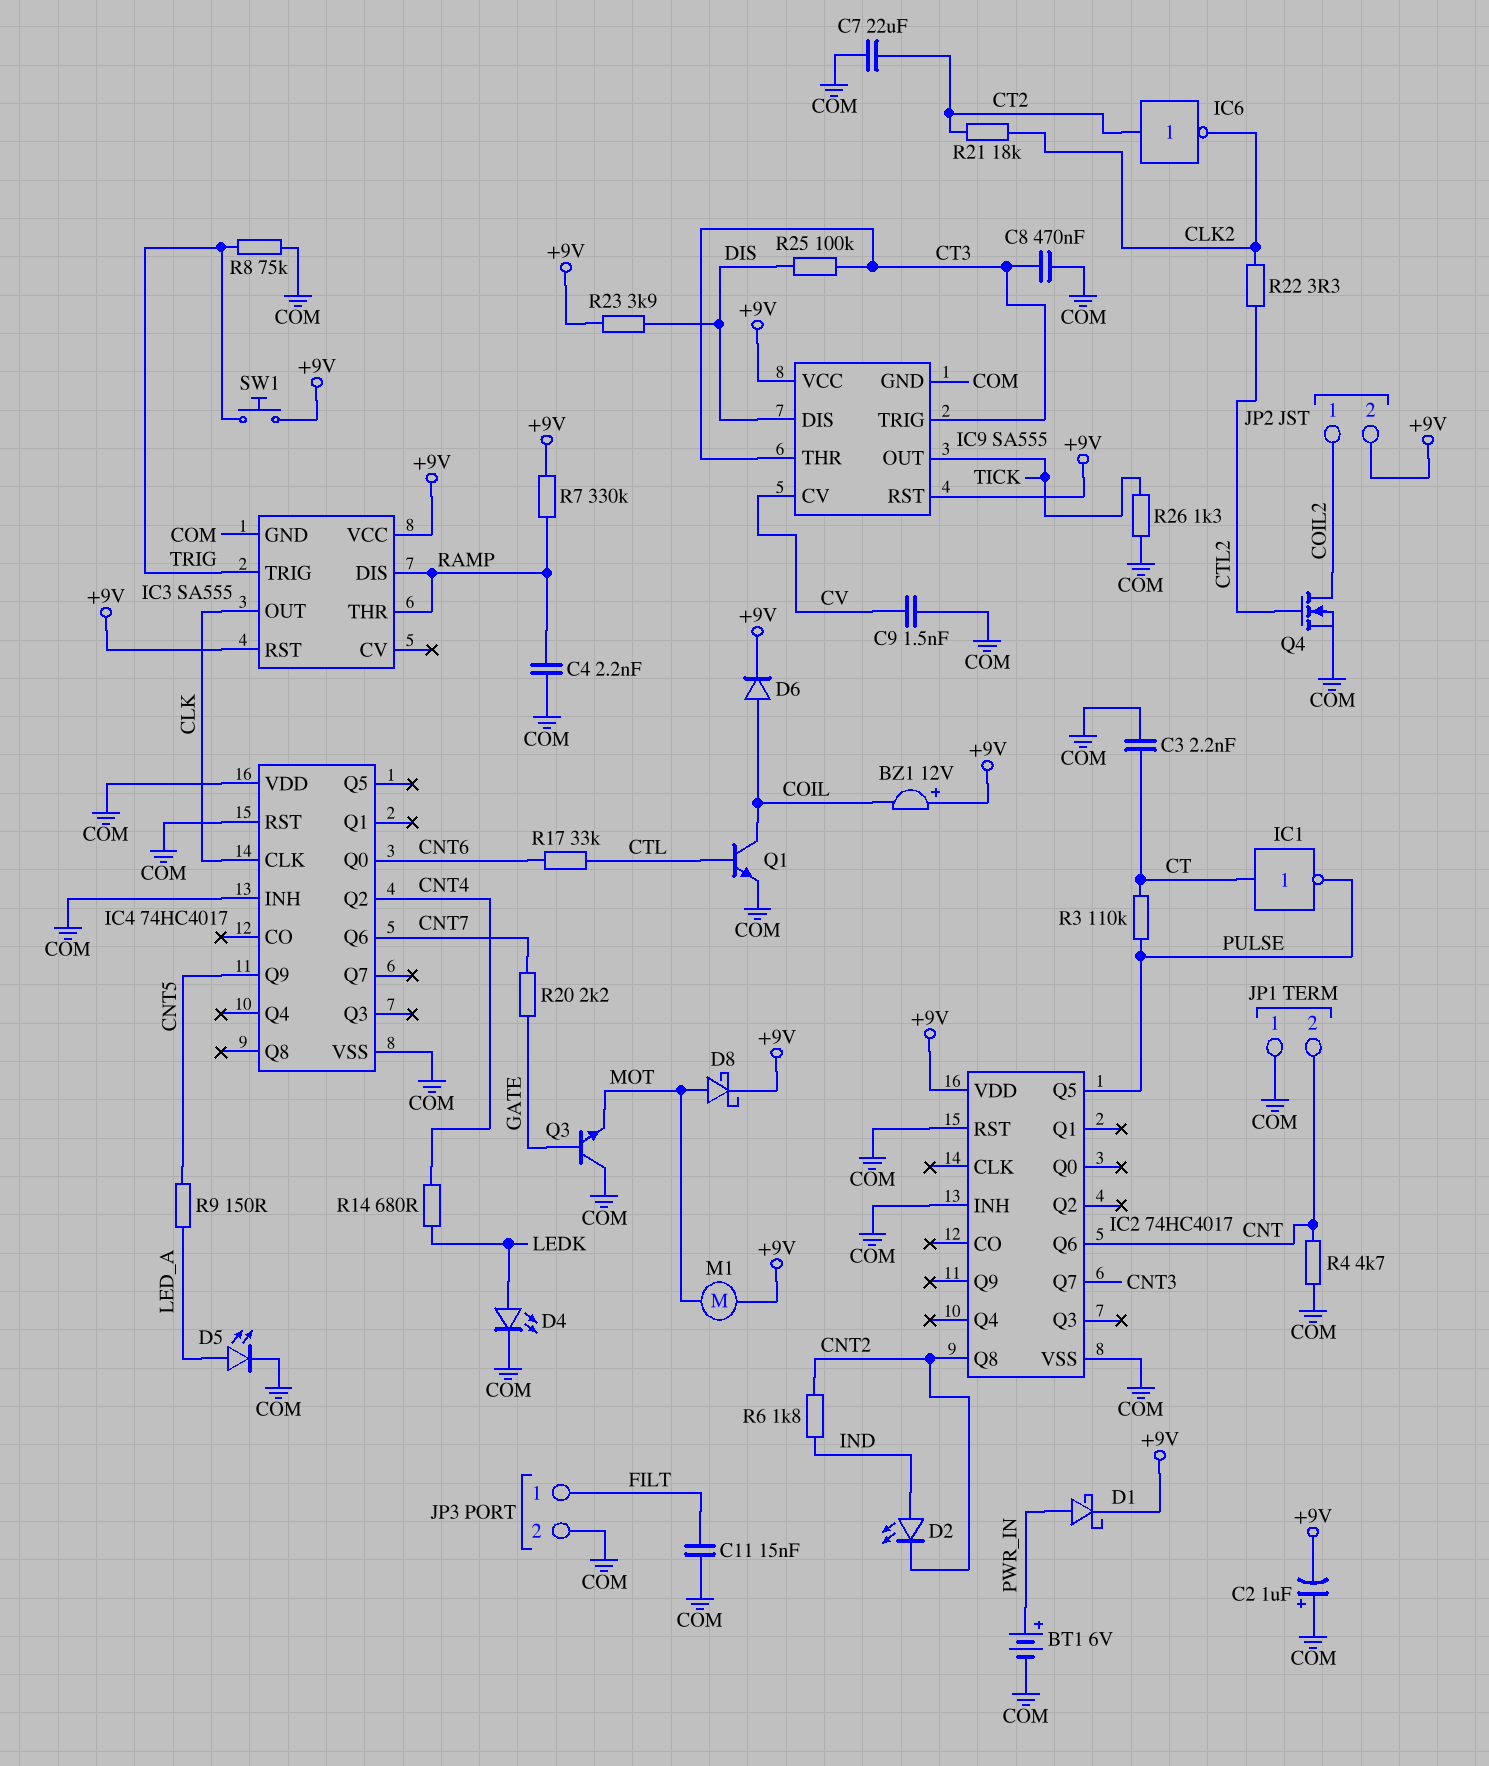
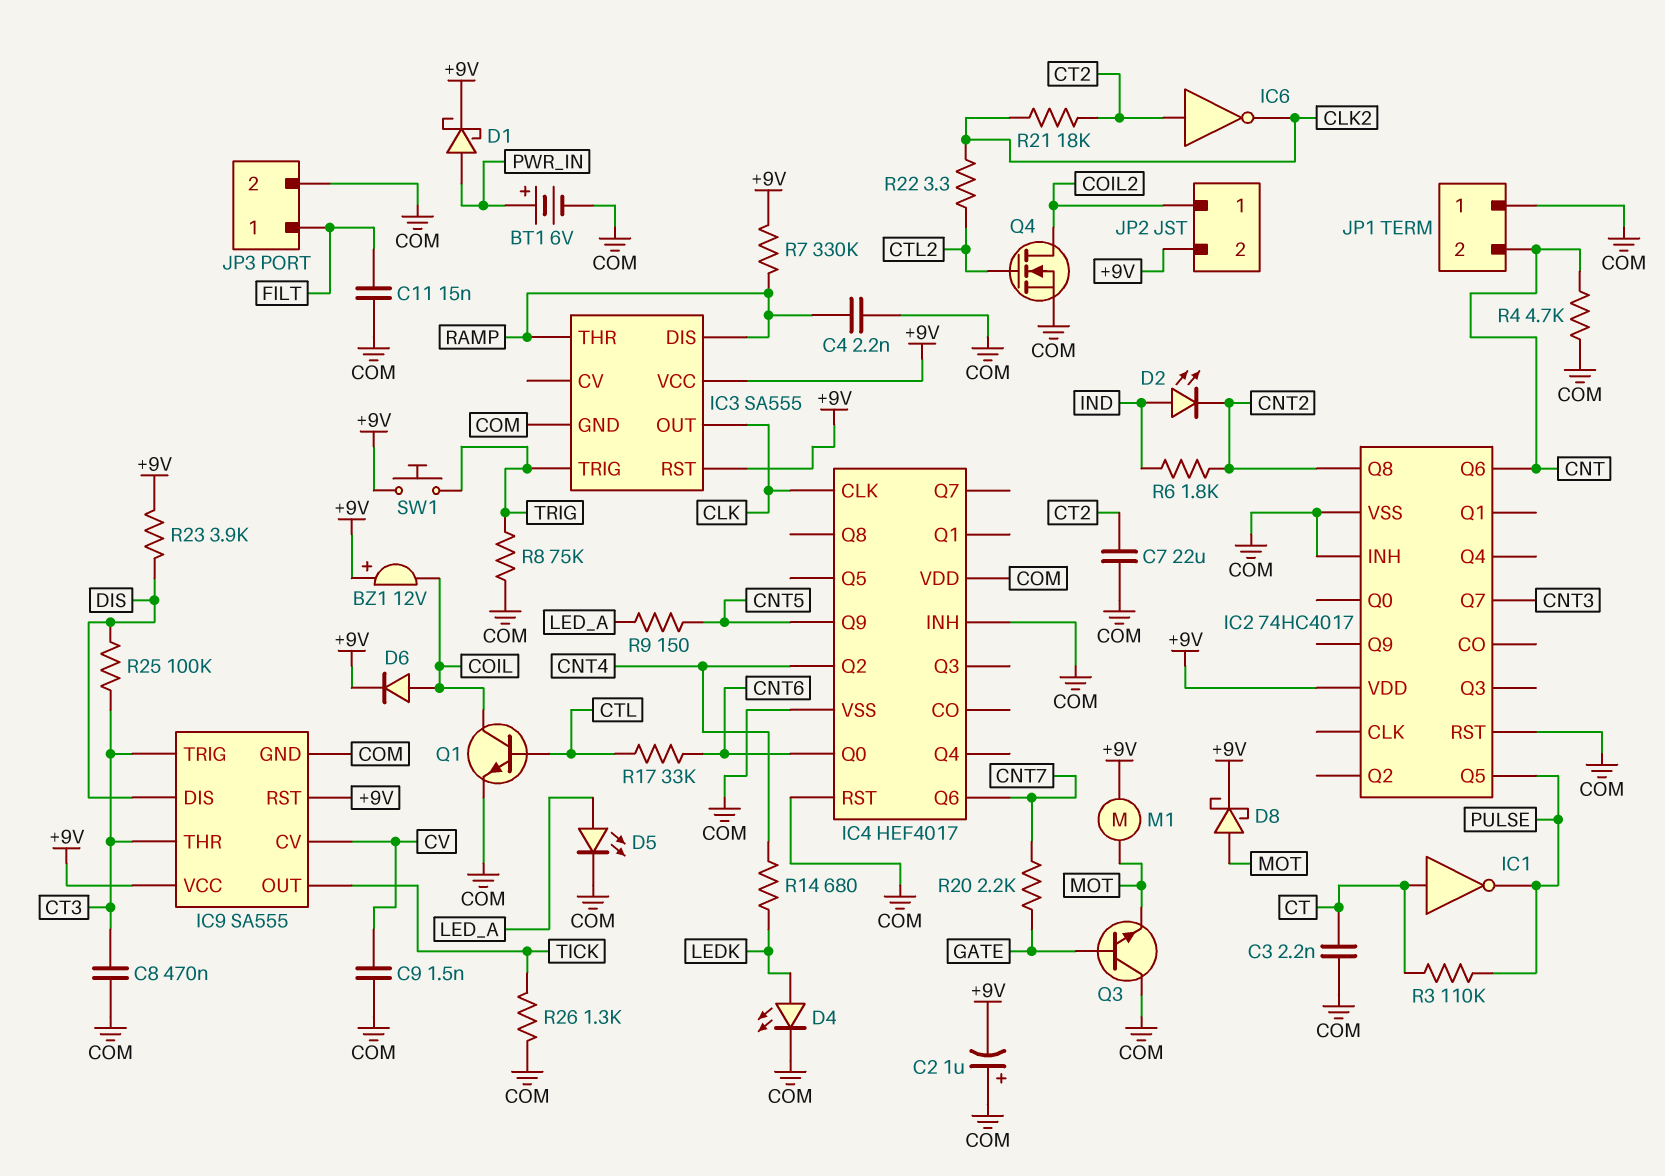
IC4: 74HC4017 -> HEF4017

